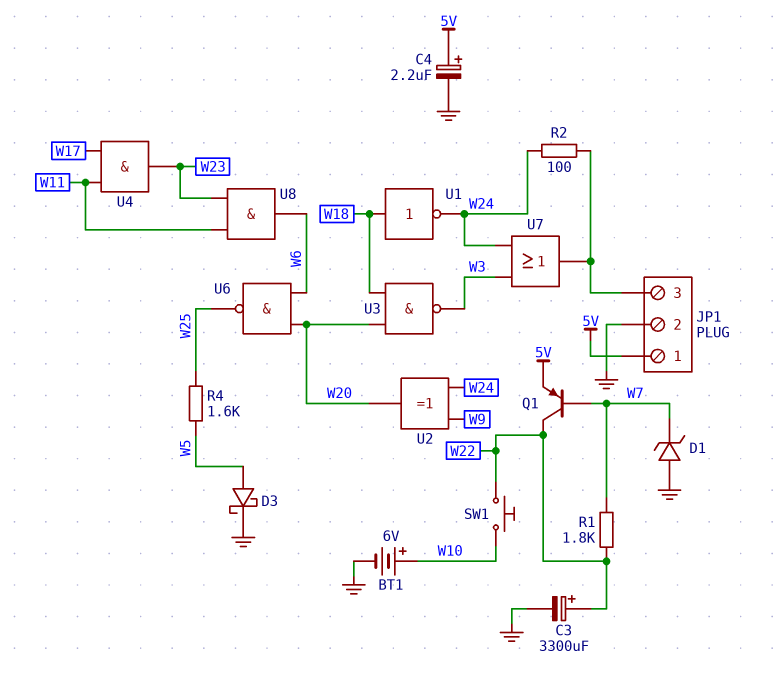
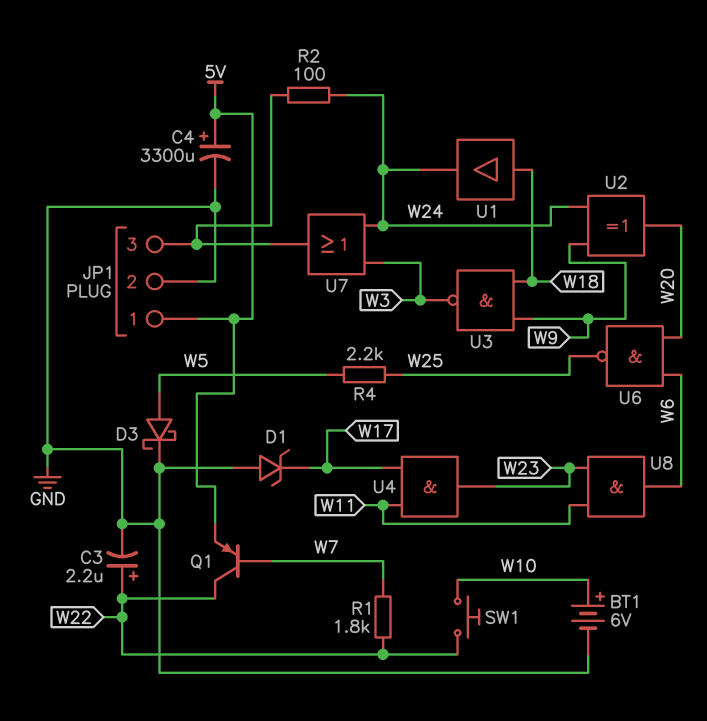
C3: 3300uF (plus W22, minus GND) -> 2.2uF (plus W22, minus GND)
C4: 2.2uF (plus 5V, minus GND) -> 3300uF (plus 5V, minus GND)
D1: zener (A GND, K W7) -> zener (A GND, K W17)
R4: 1.6k (W5, W25) -> 2.2k (W5, W25)
U1: NOT (in W18, out W24) -> buffer (in W18, out W24)
U3: NAND (in W18, in W20, out W3) -> NAND (in W9, in W18, out W3)

